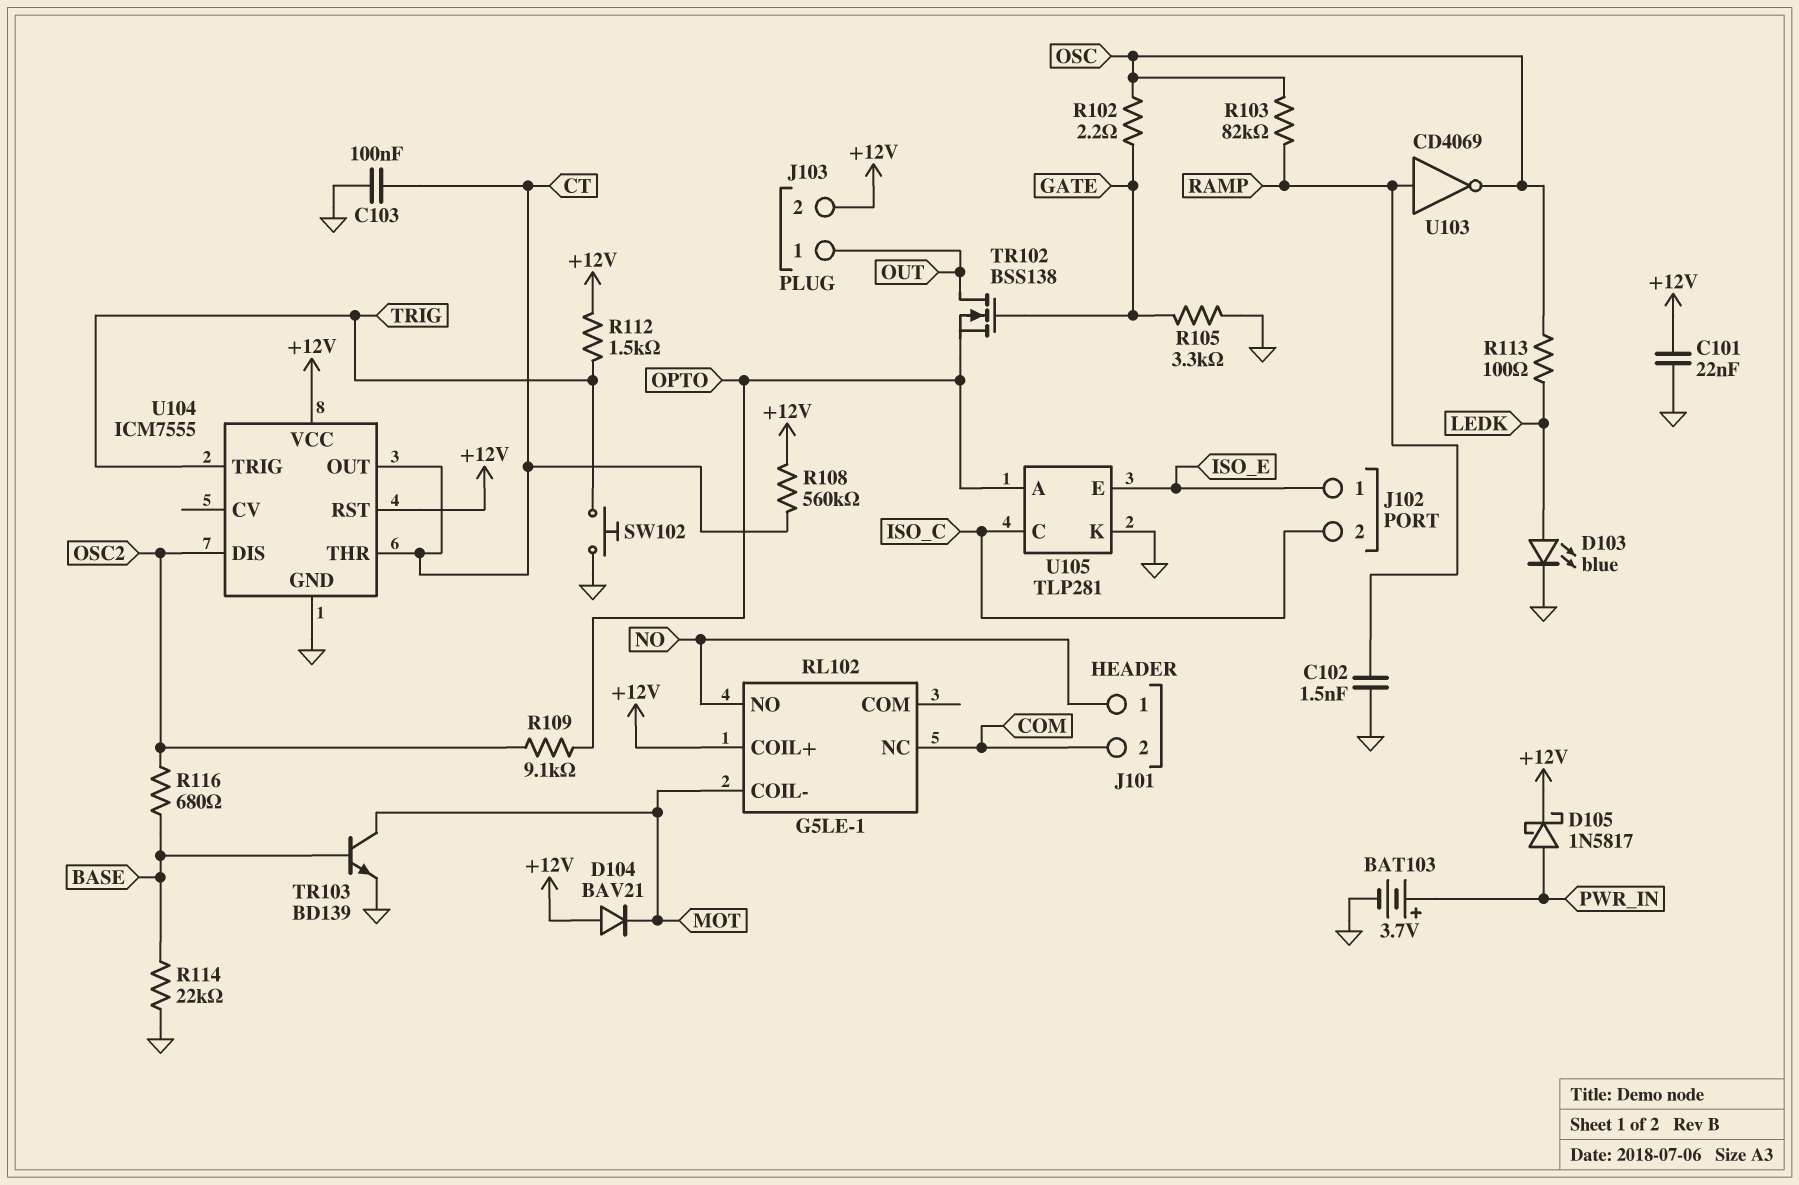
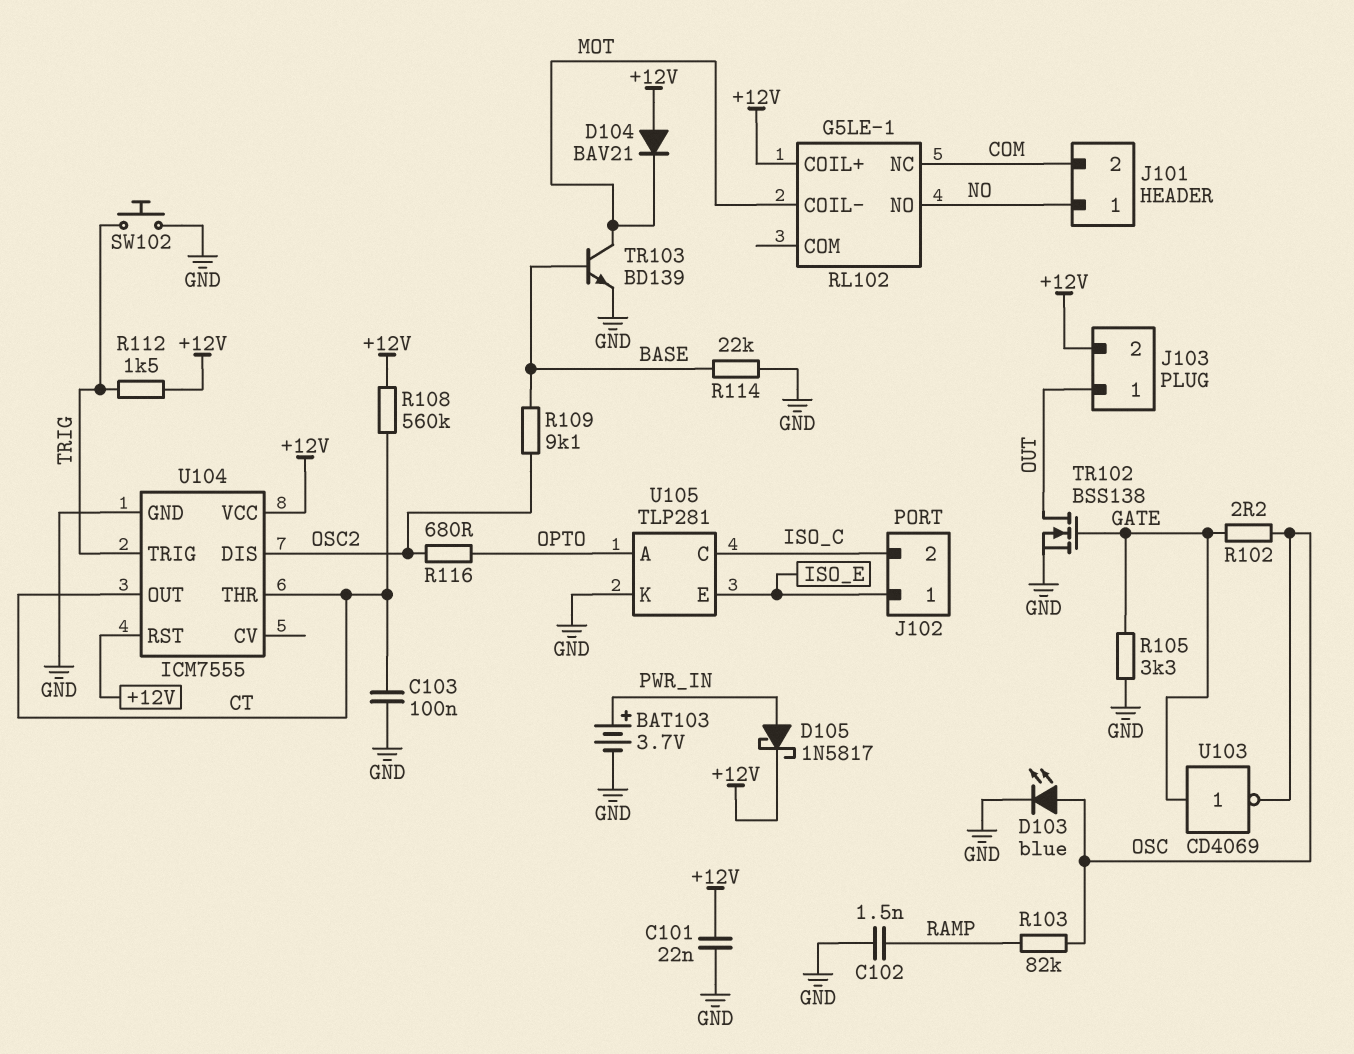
D103: LED blue (A LEDK, K GND) -> LED blue (A OSC, K GND)
R109: 9.1k (OPTO, OSC2) -> 9.1k (BASE, OSC2)
R113: 100 (LEDK, OSC) -> none
R116: 680 (BASE, OSC2) -> 680 (OPTO, OSC2)
TR102: NMOS BSS138 (G GATE, D OUT, S OPTO) -> NMOS BSS138 (G GATE, D OUT, S GND)
U103: NOT CD4069 (in RAMP, out OSC) -> NOT CD4069 (in GATE, out OSC)

